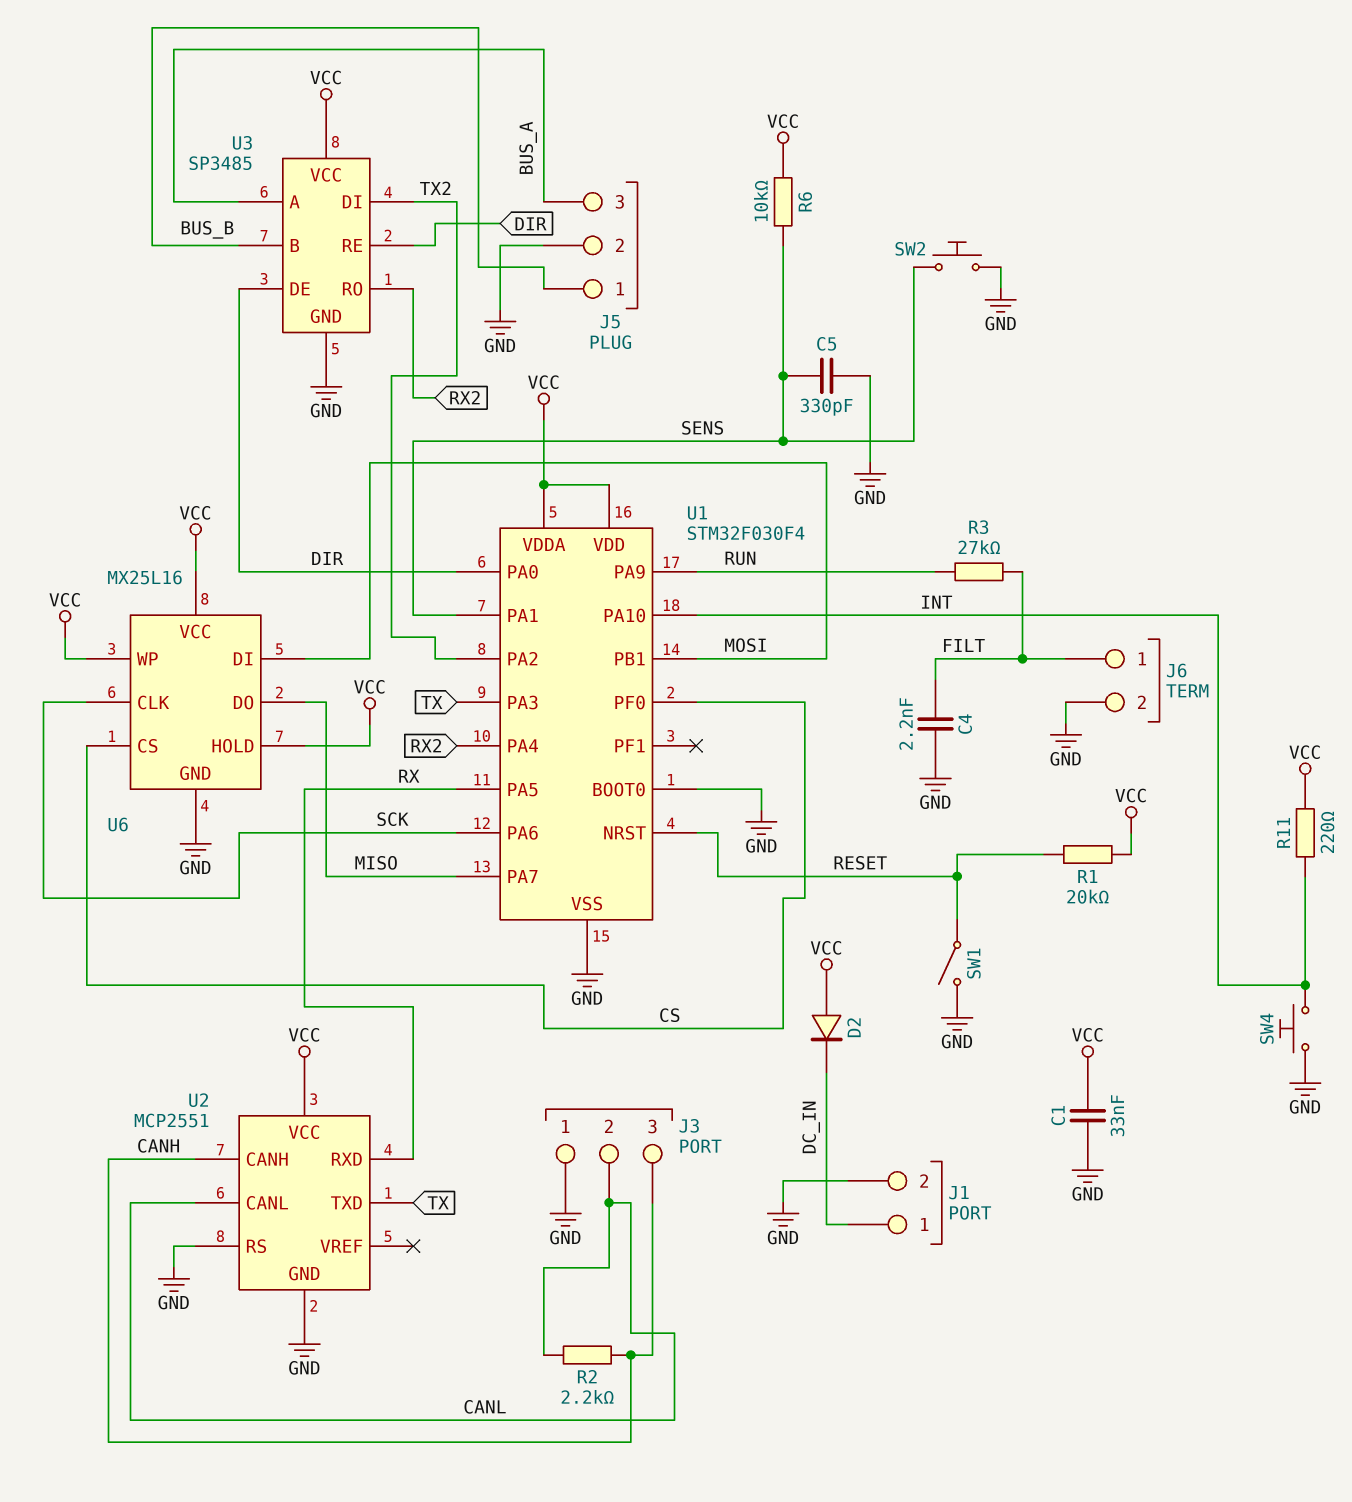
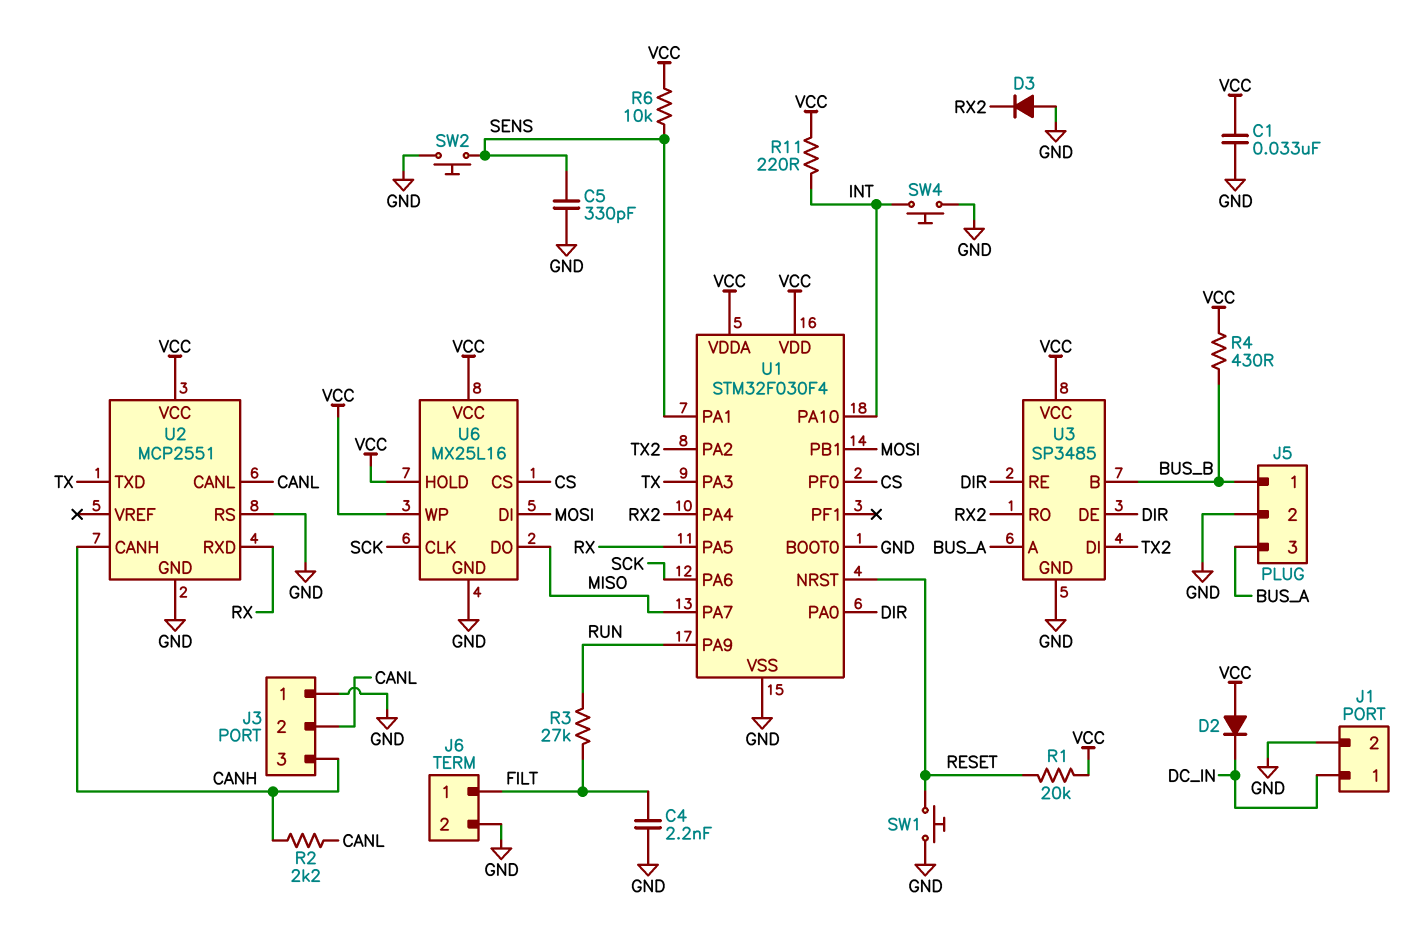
D3: none -> diode (A GND, K RX2)
R4: none -> 430 (BUS_B, VCC)
SW1: switch (GND, RESET) -> button (GND, RESET)

